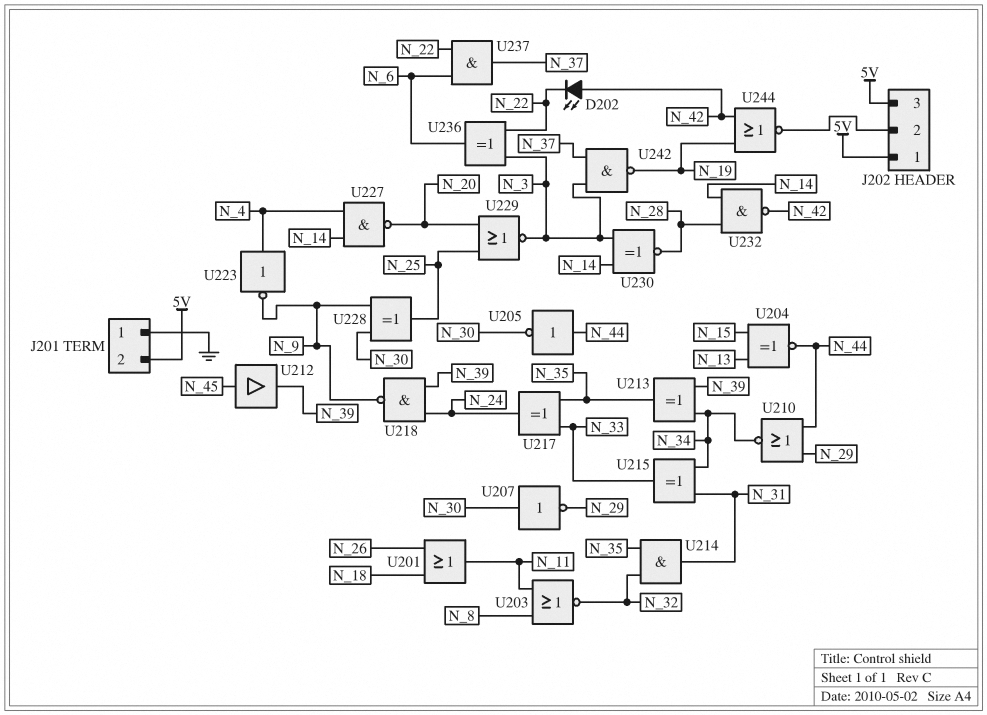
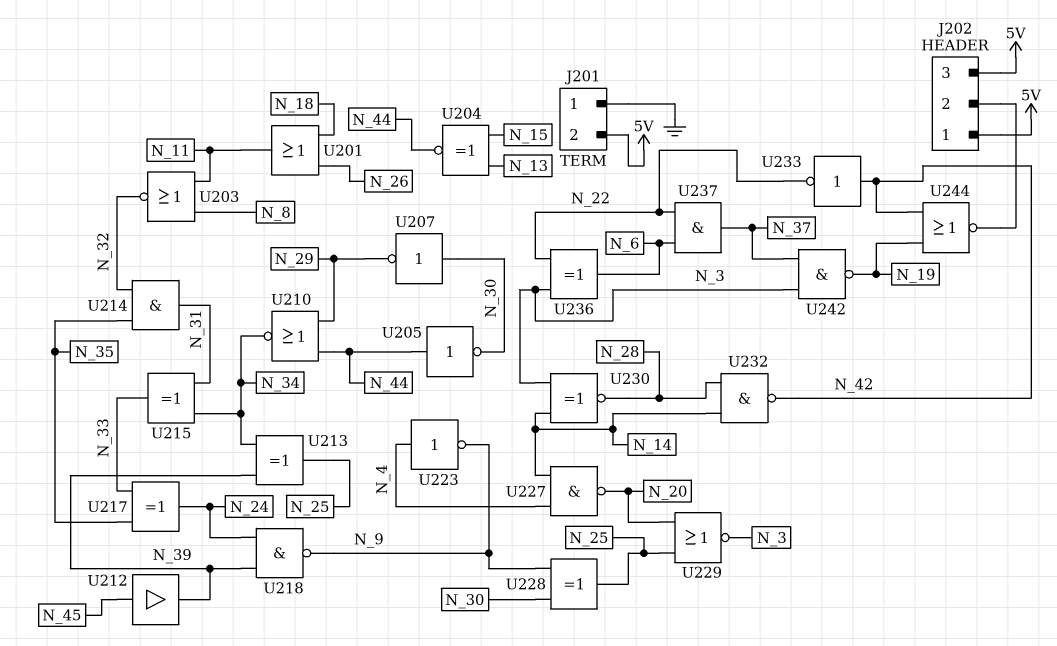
D202: LED (A N_42, K N_22) -> none
U213: XOR (in N_34, in N_39, out N_35) -> XOR (in N_34, in N_39, out N_25)
U233: none -> NOT (in N_42, out N_22)

